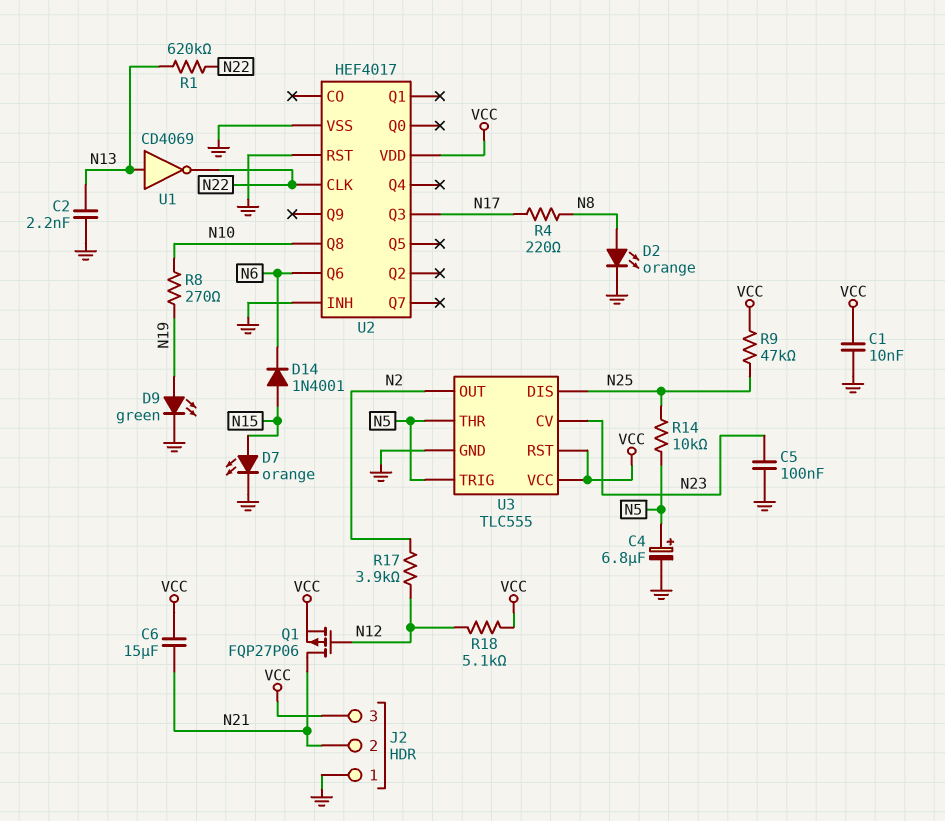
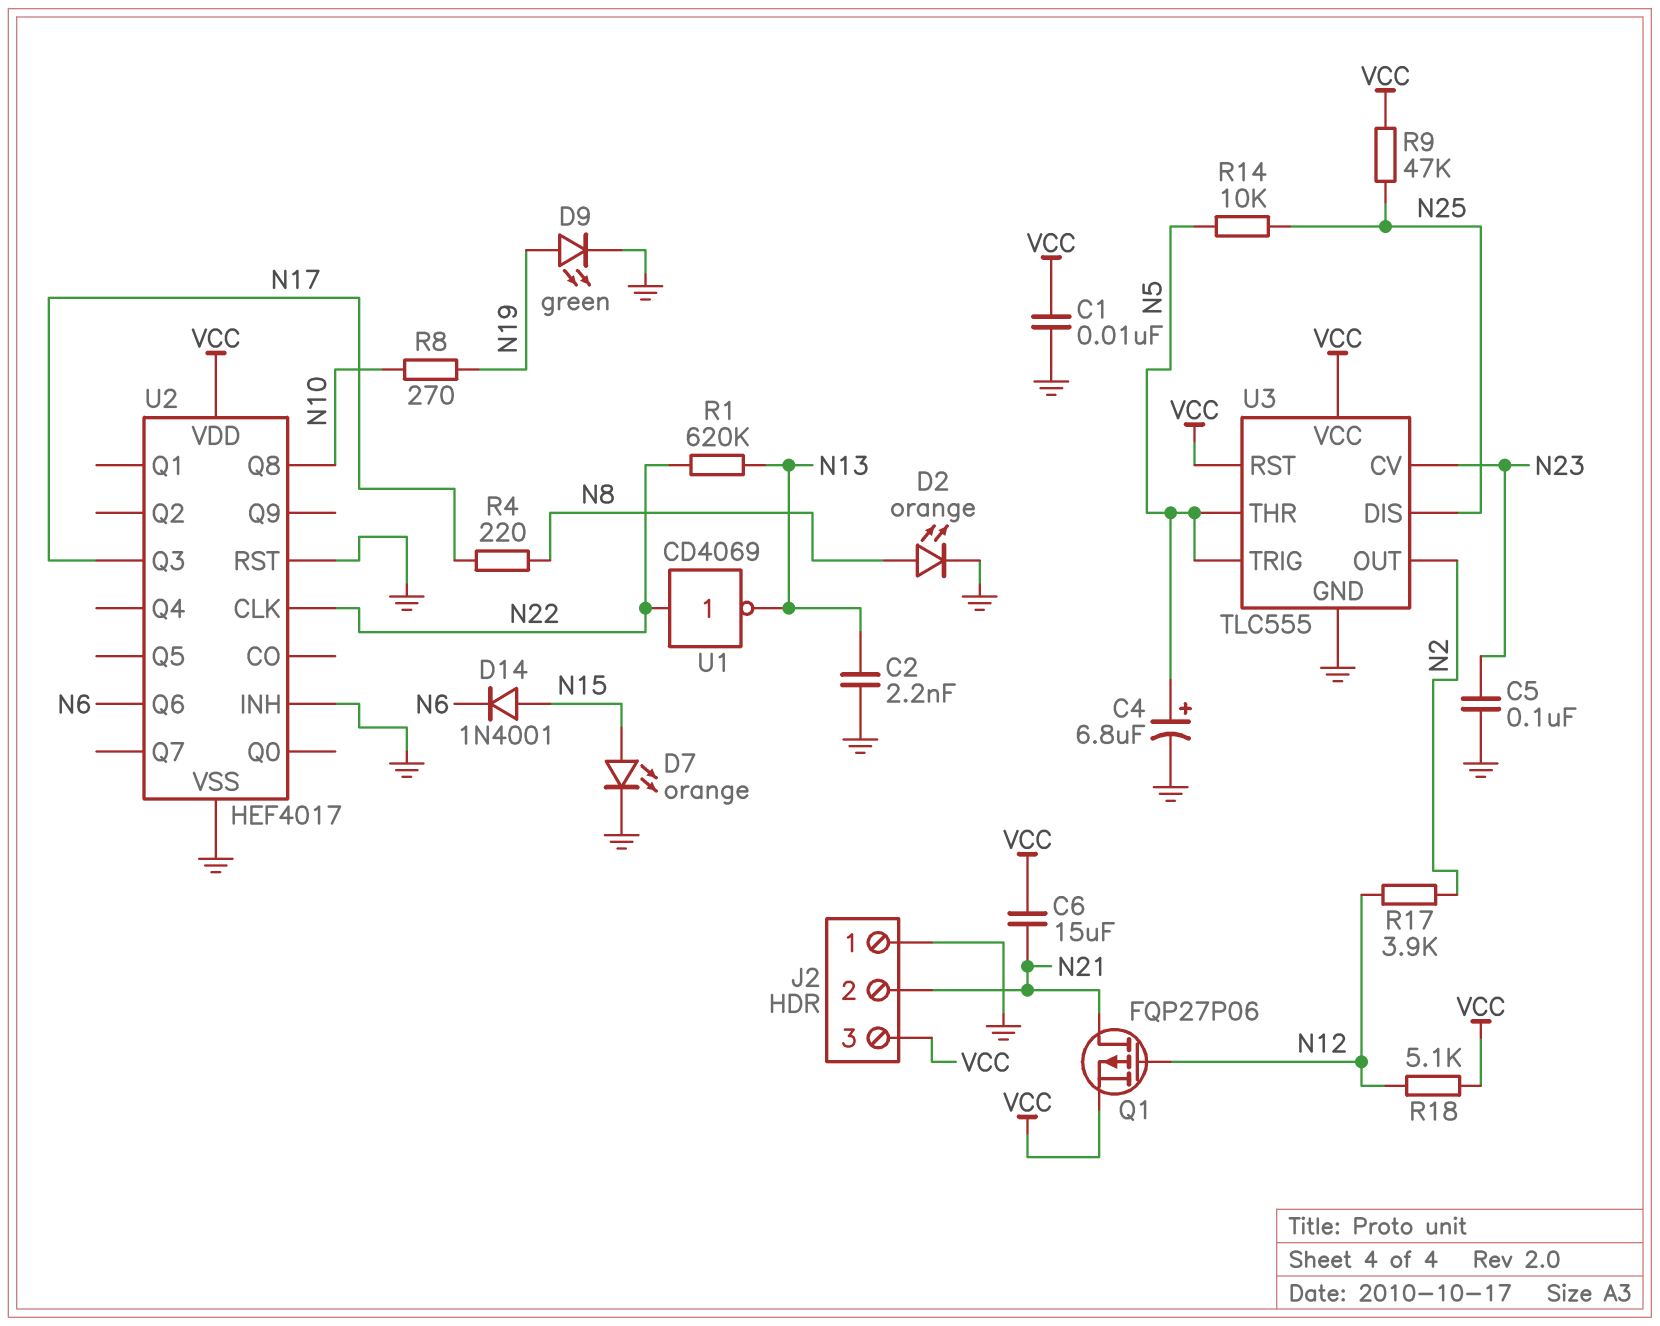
U1: NOT CD4069 (in N13, out N22) -> NOT CD4069 (in N22, out N13)

